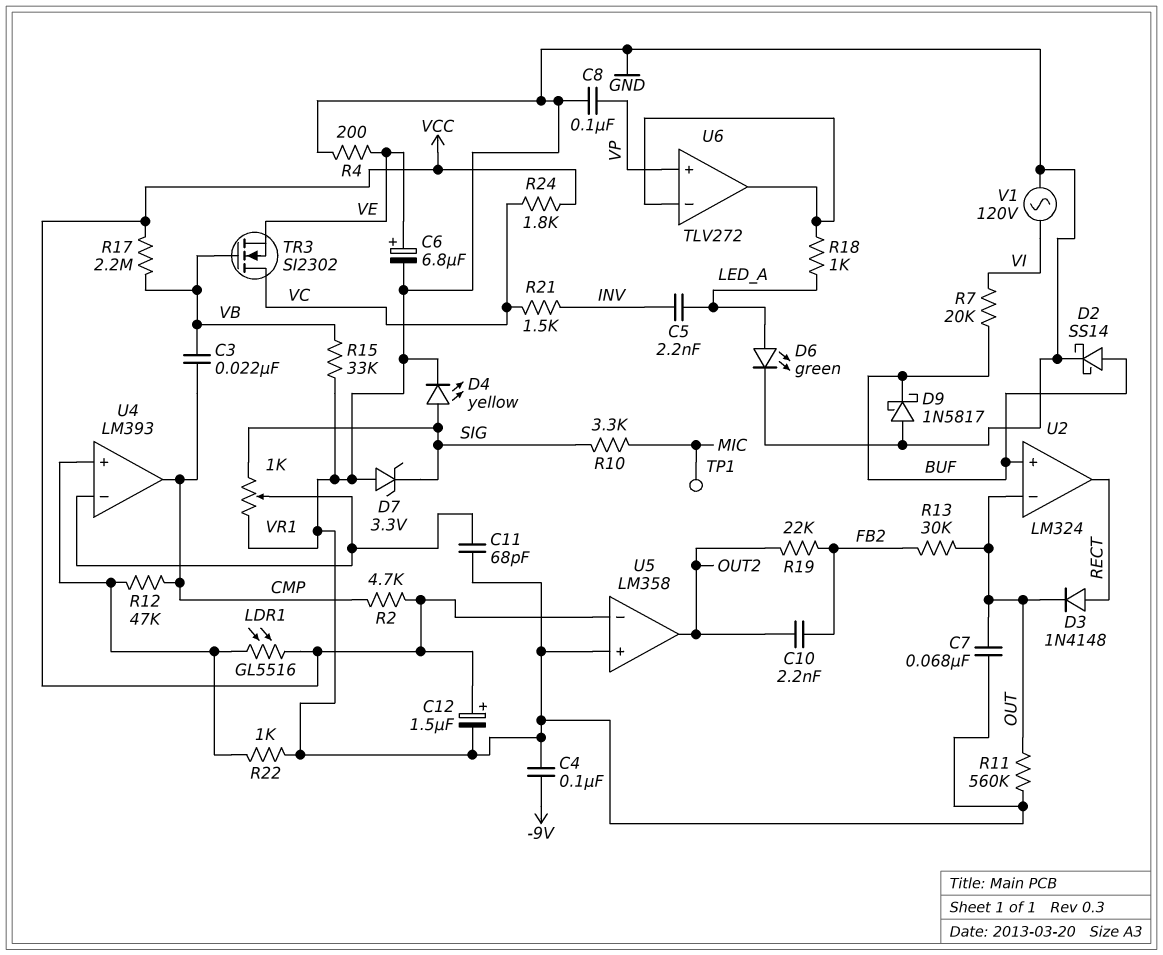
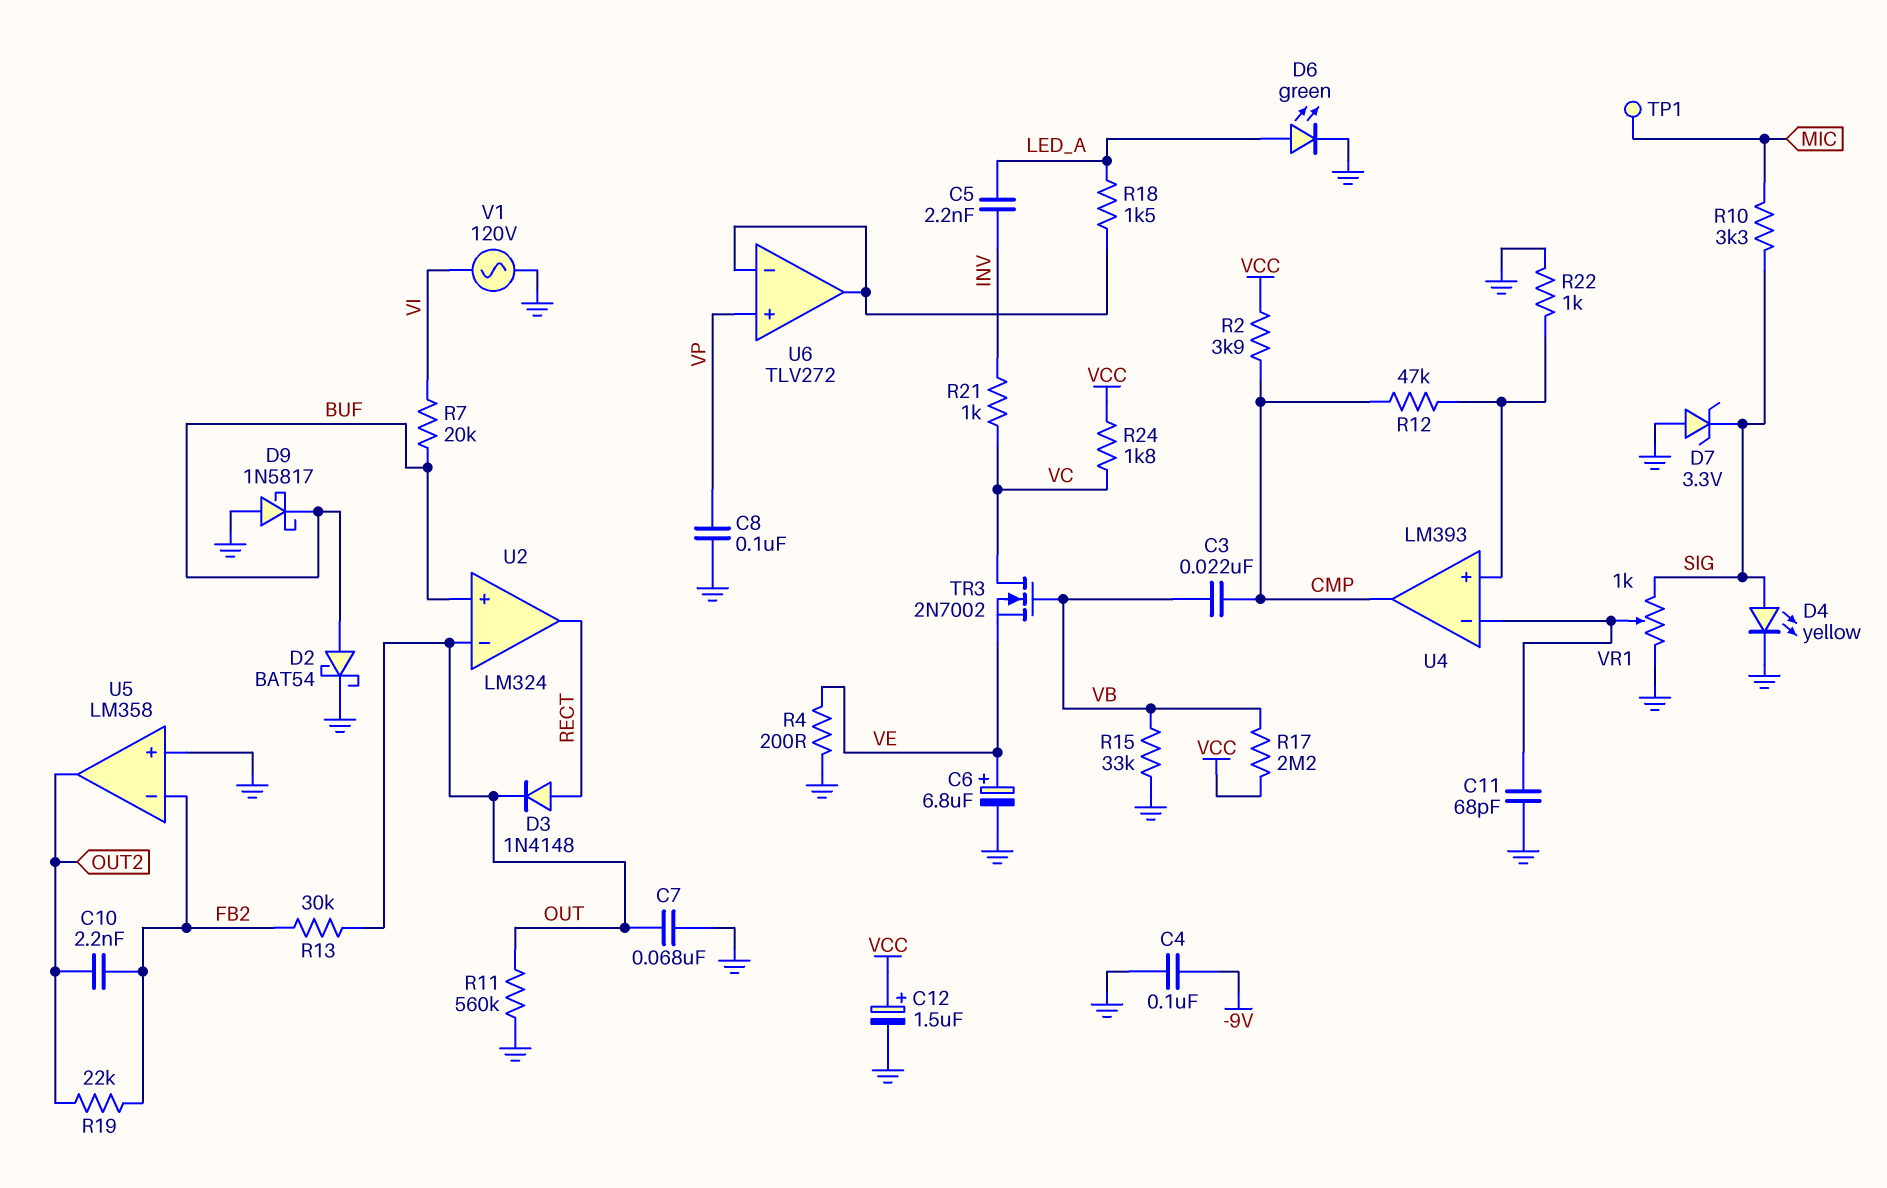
D2: schottky SS14 (A BUF, K GND) -> schottky BAT54 (A BUF, K GND)
LDR1: GL5516 (U4/in+, VCC) -> none
R2: 4.7k (CMP, VCC) -> 3.9k (CMP, VCC)
R18: 1k (LED_A, U6/in-) -> 1.5k (LED_A, U6/in-)
R21: 1.5k (INV, VC) -> 1k (INV, VC)
TR3: NMOS SI2302 (G VB, D VC, S VE) -> NMOS 2N7002 (G VB, D VC, S VE)
U5 pin in-: VCC -> FB2

